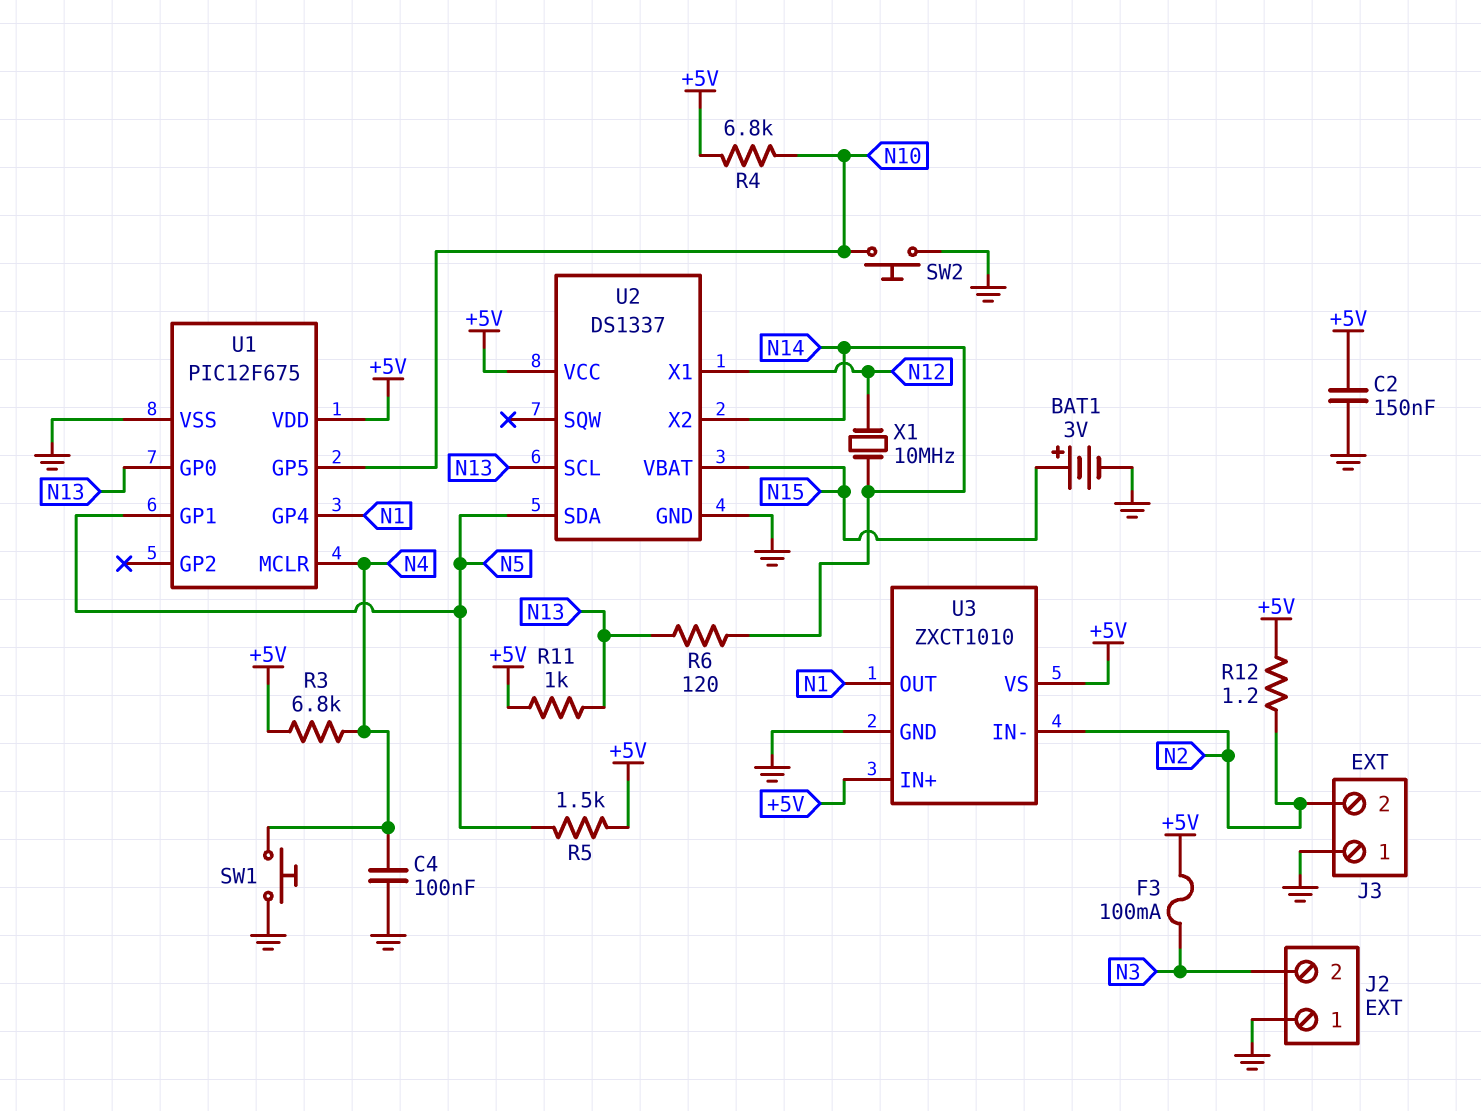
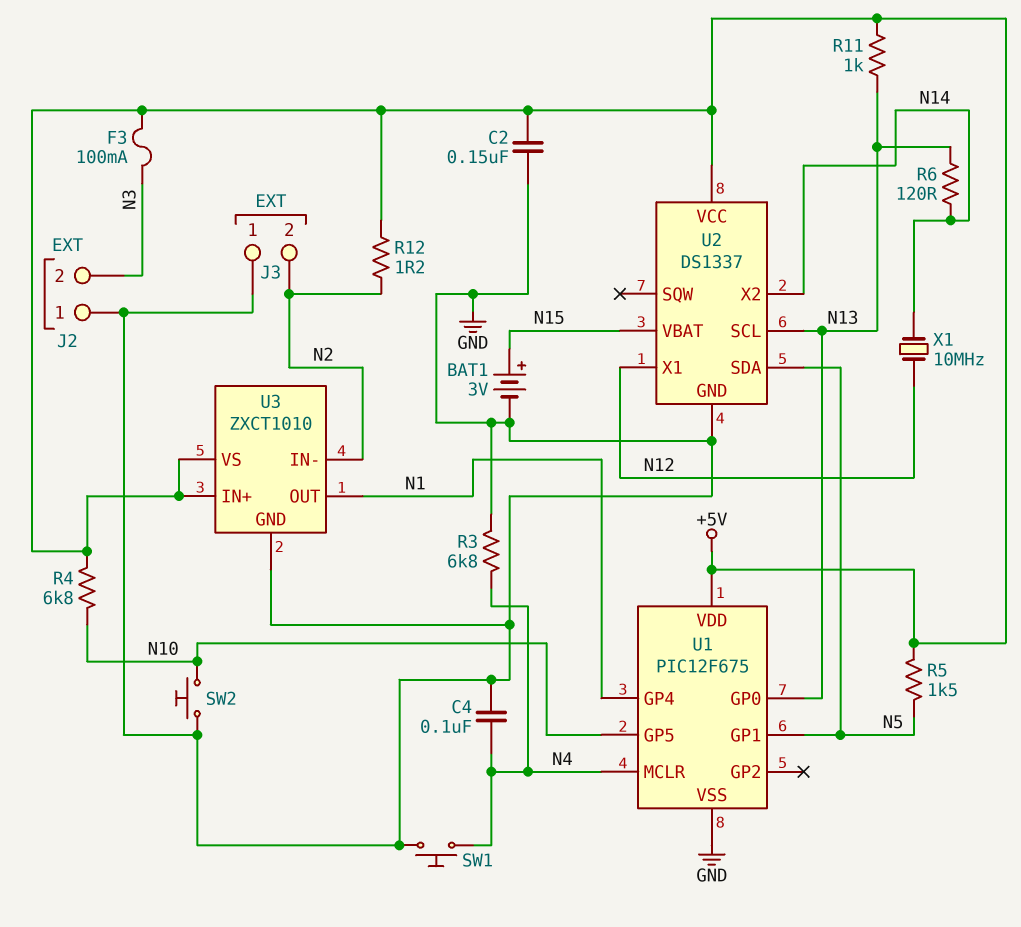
R3: 6.8k (+5V, N4) -> 6.8k (GND, N4)

